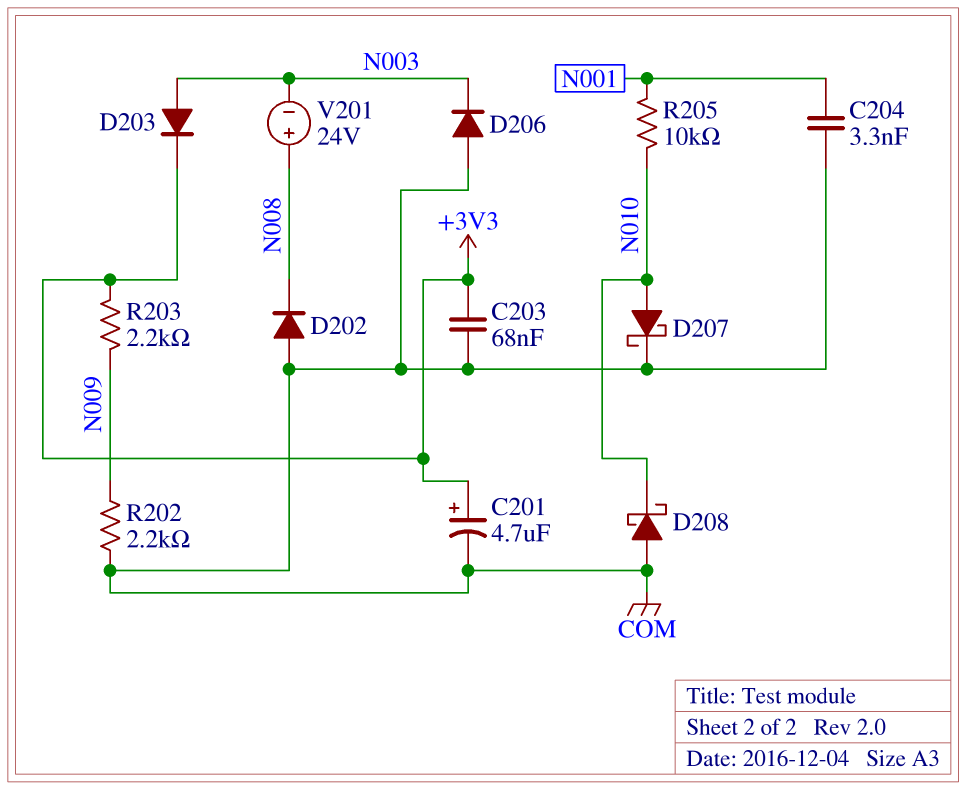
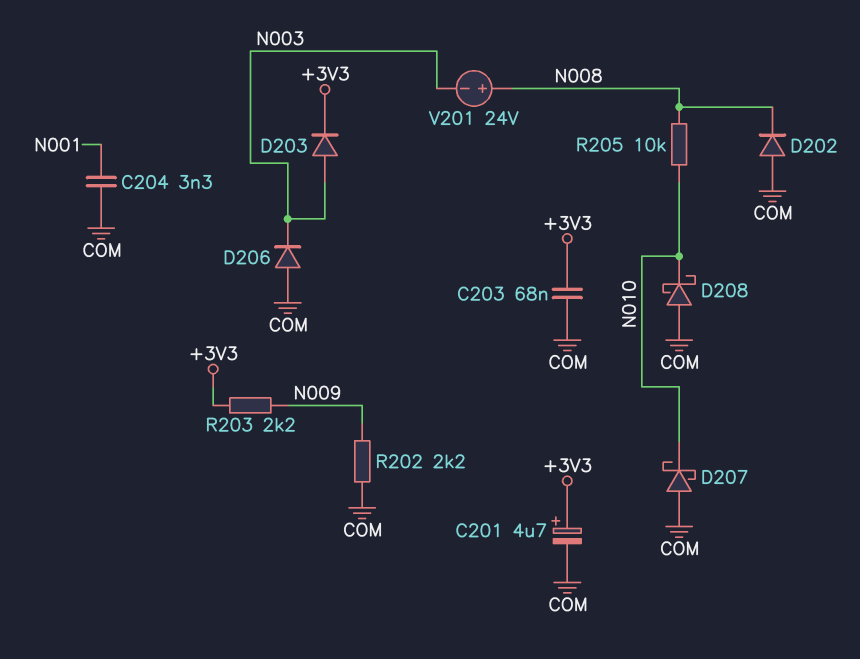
D207: schottky (A N010, K COM) -> schottky (A COM, K N010)
R205: 10k (N001, N010) -> 10k (N008, N010)

